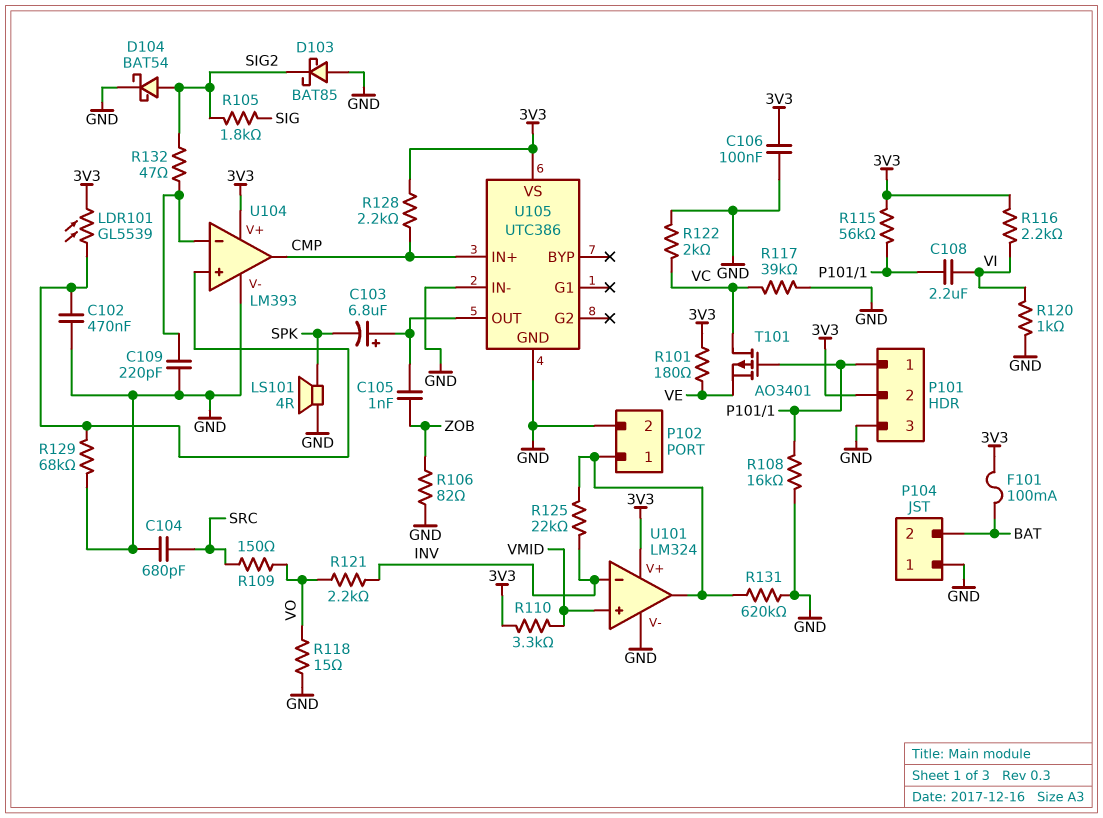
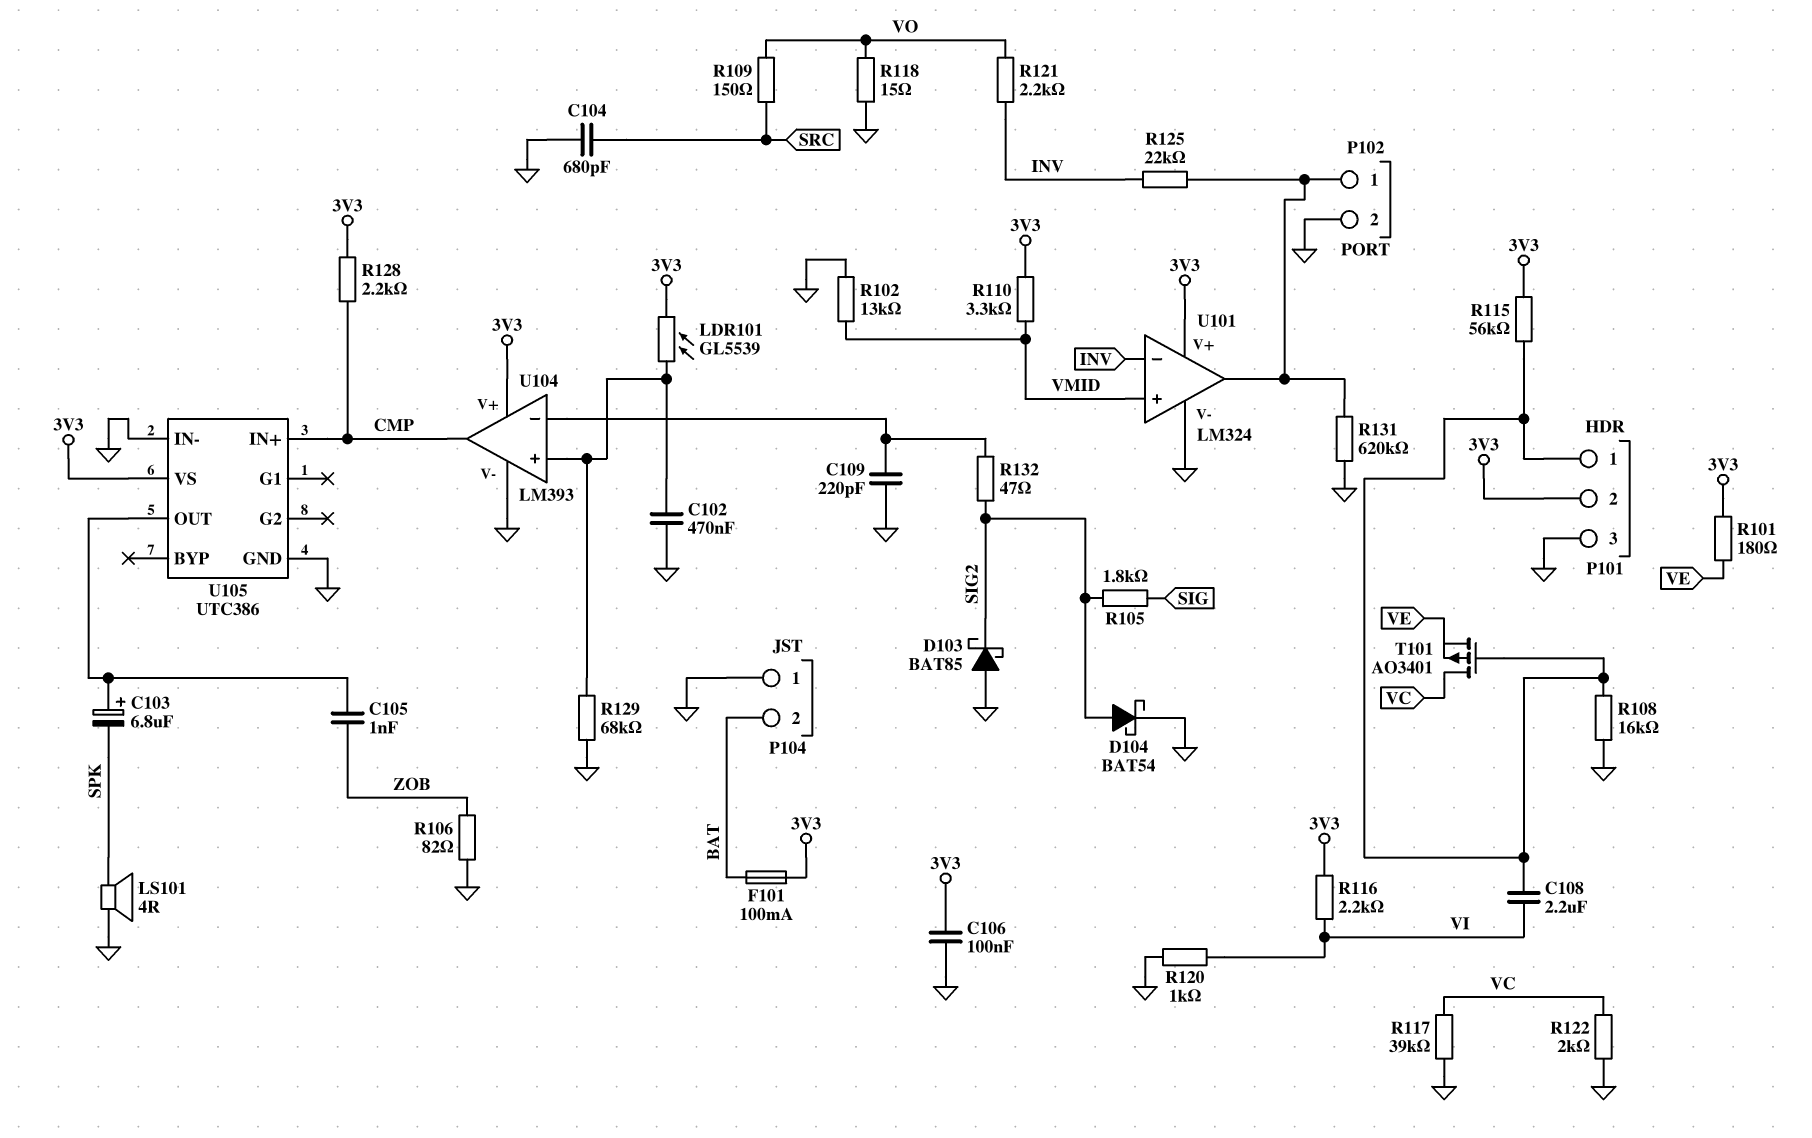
R102: none -> 13k (GND, VMID)

